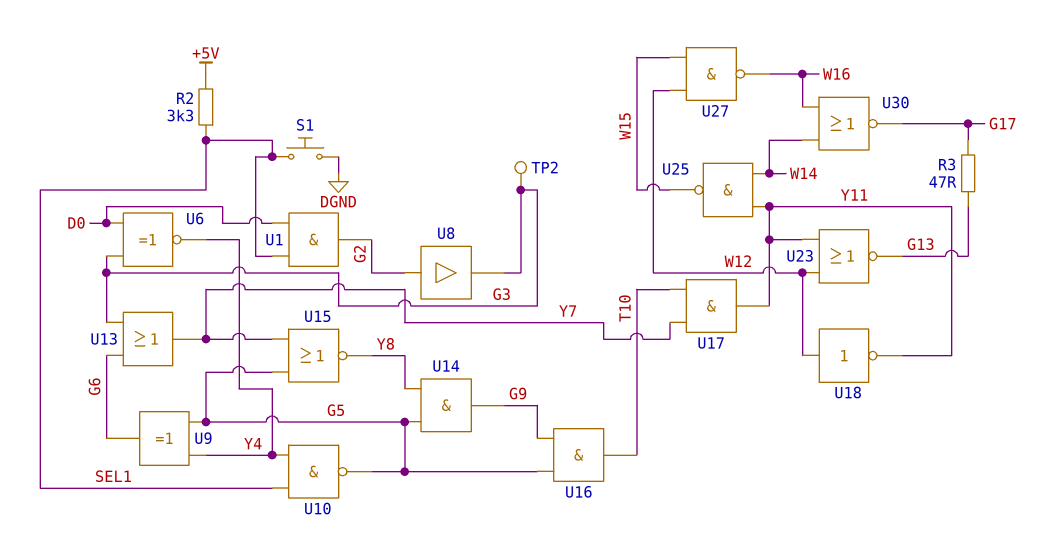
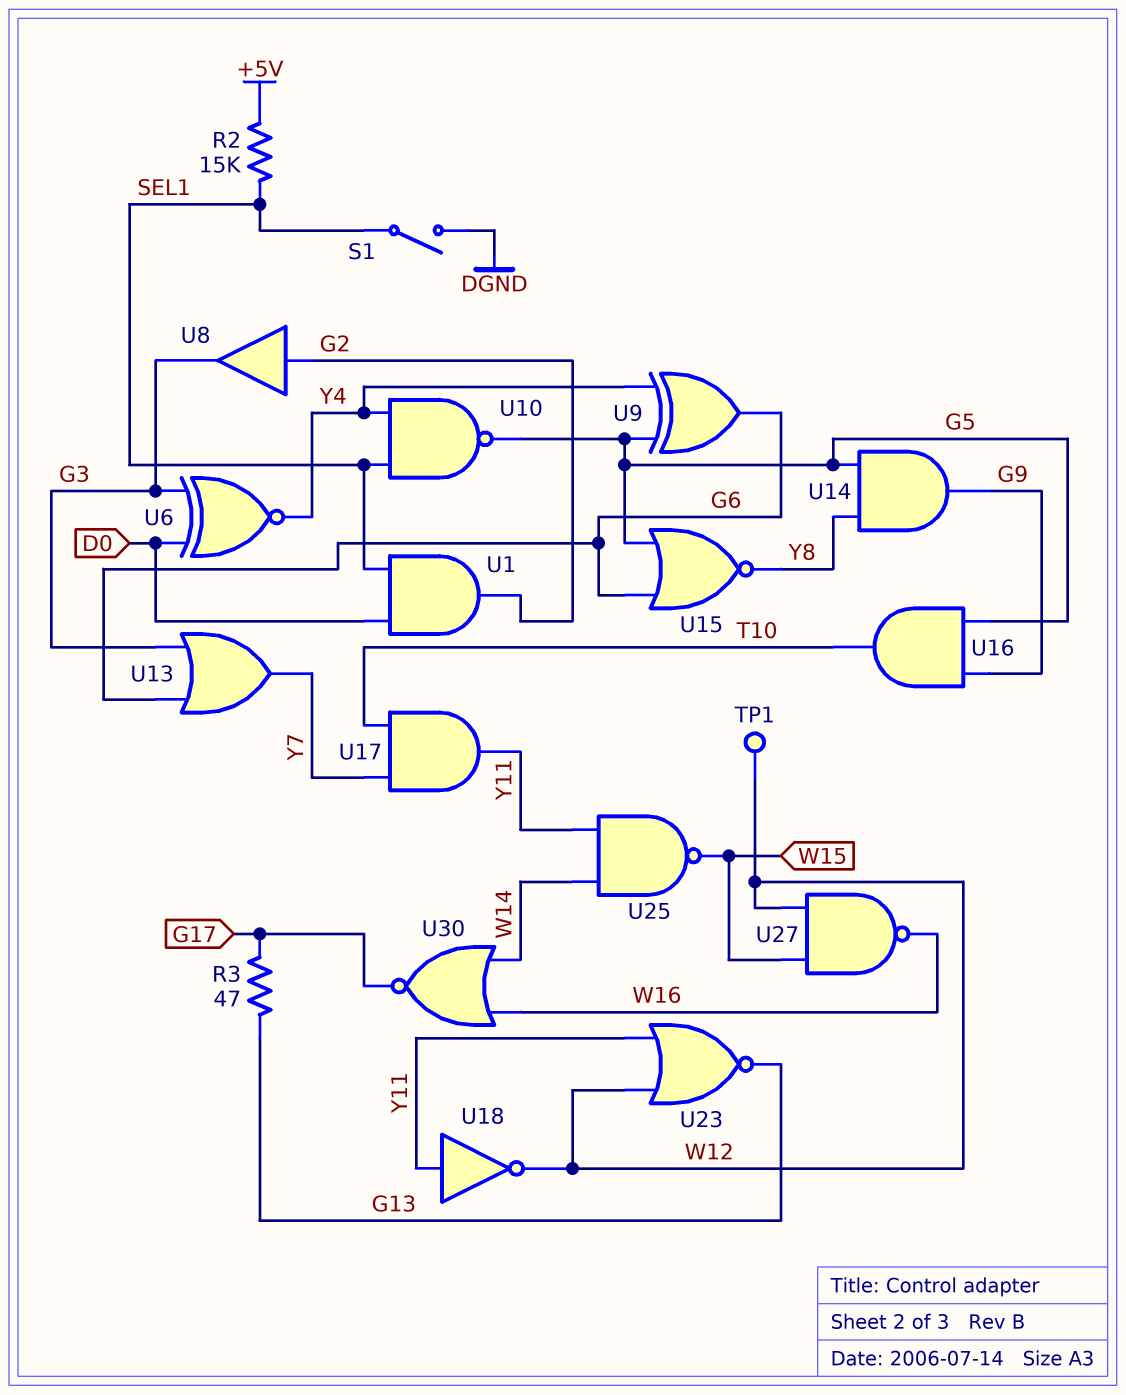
R2: 3.3k (+5V, SEL1) -> 15k (+5V, SEL1)
S1: button (DGND, SEL1) -> switch (DGND, SEL1)
TP1: none -> test point (W12)
TP2: test point (G3) -> none
U15: NOR (in G5, in Y7, out Y8) -> NOR (in G5, in G6, out Y8)
U18: NOT (in W12, out Y11) -> NOT (in Y11, out W12)

